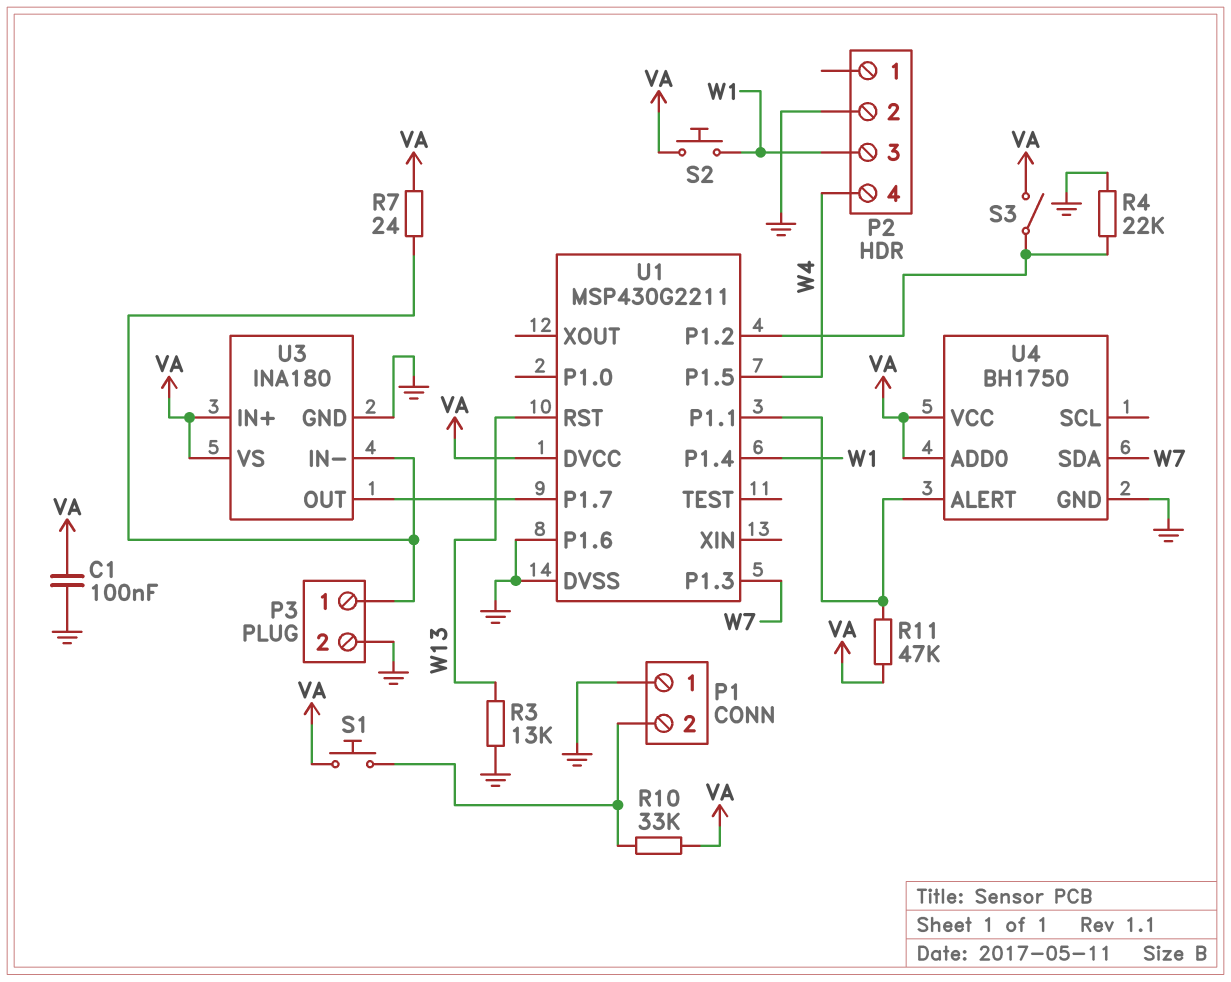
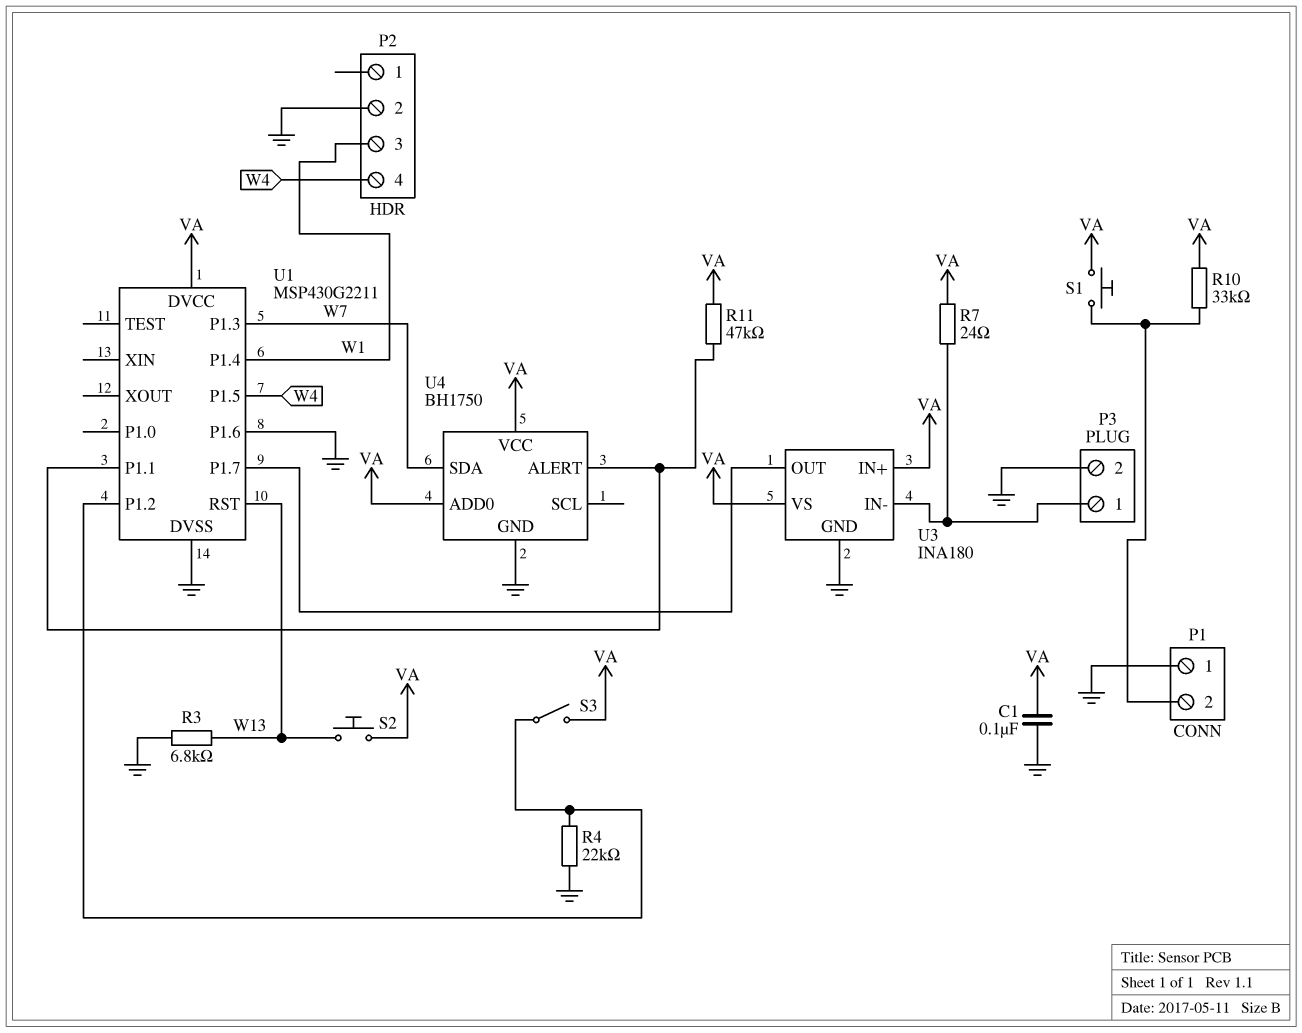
R3: 13k (GND, W13) -> 6.8k (GND, W13)
S2: button (VA, W1) -> button (VA, W13)

